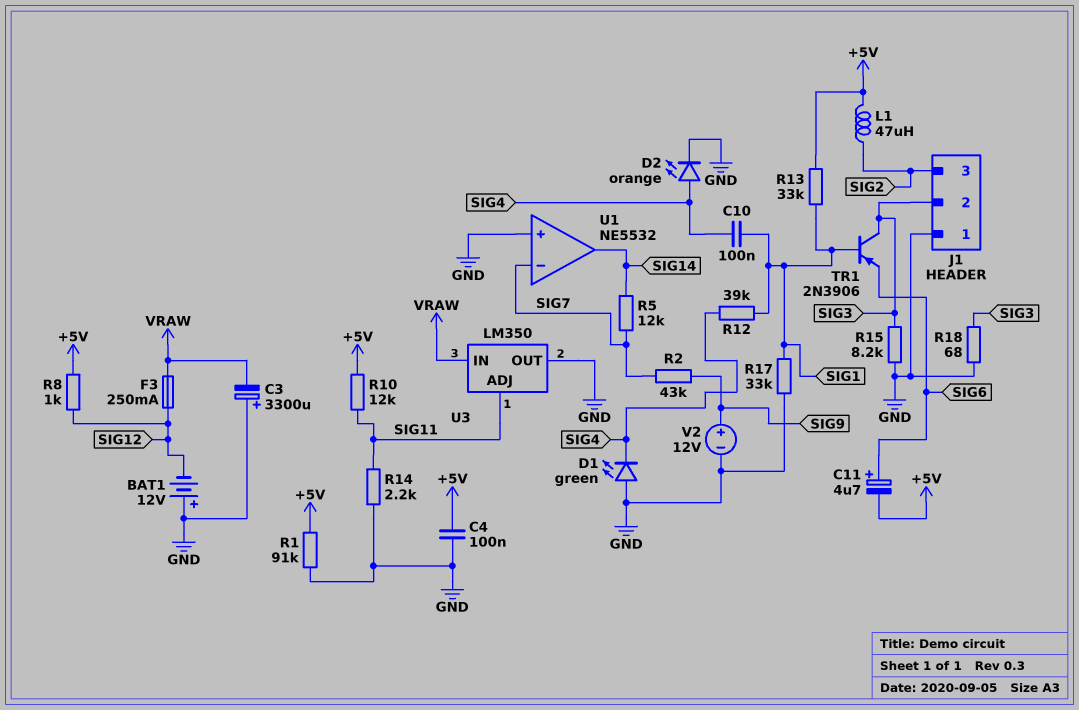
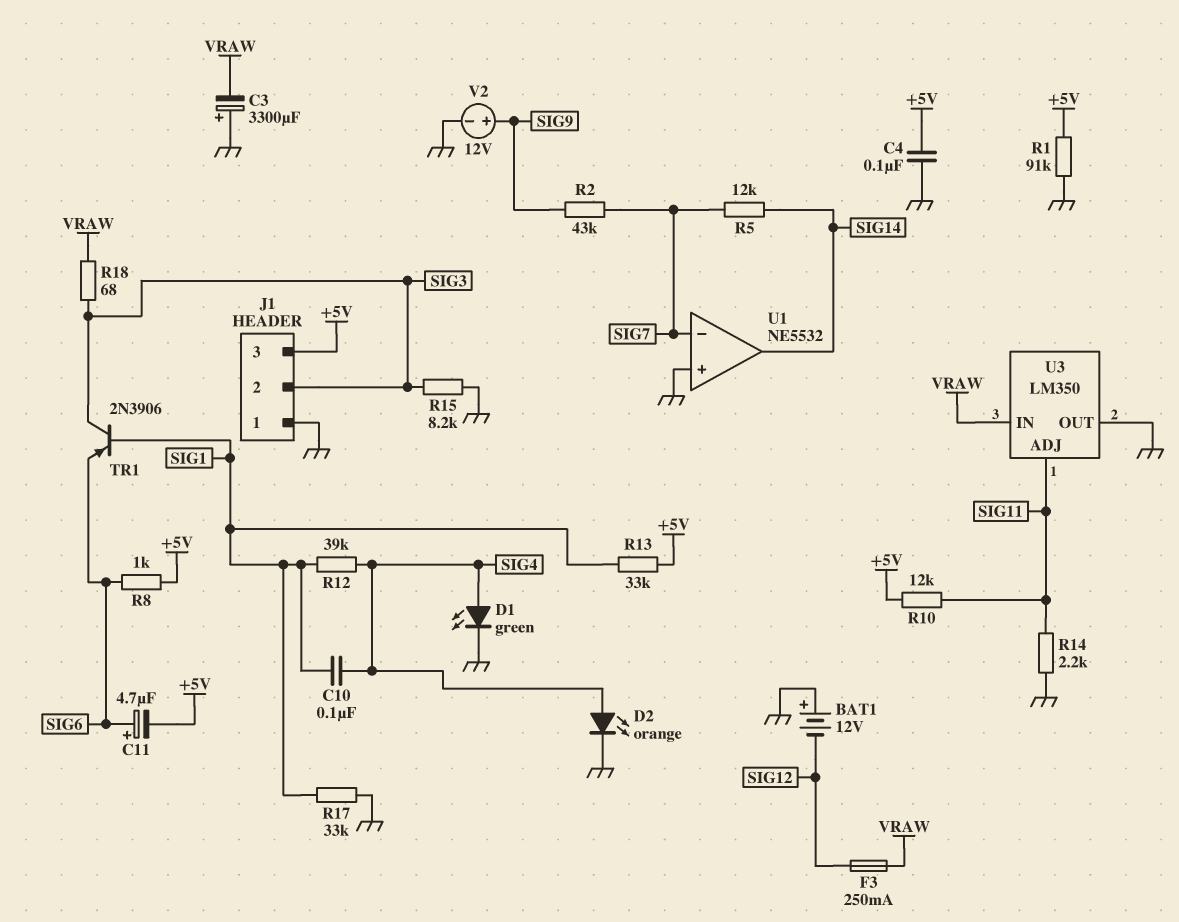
D1: LED green (A GND, K SIG4) -> LED green (A SIG4, K GND)
J1 pin 3: SIG2 -> +5V
L1: 47uH (+5V, SIG2) -> none
R8: 1k (+5V, SIG12) -> 1k (+5V, SIG6)
R18: 68 (GND, SIG3) -> 68 (SIG3, VRAW)

